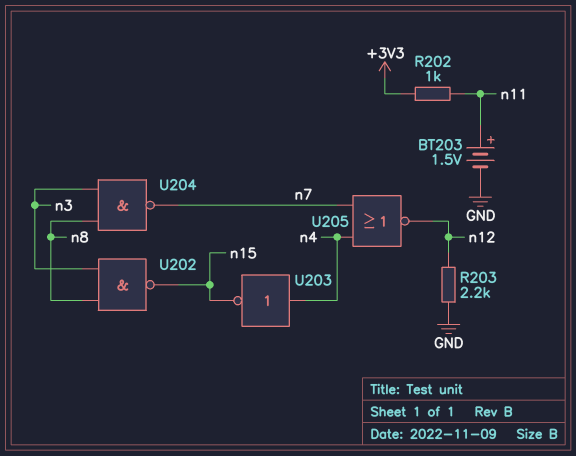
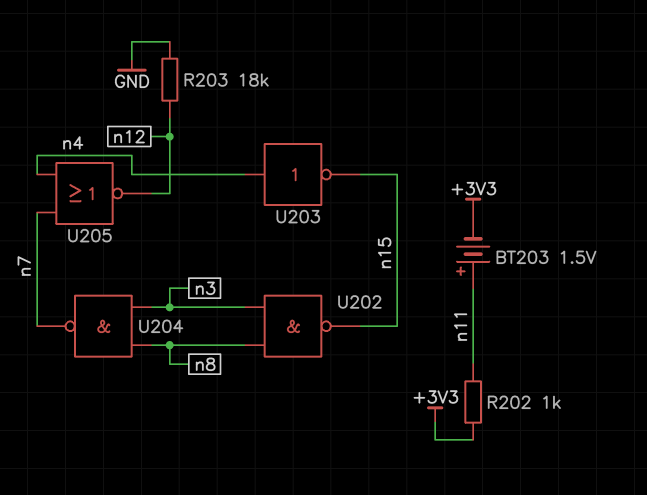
BT203: 1.5V (plus n11, minus GND) -> 1.5V (plus n11, minus +3V3)
R203: 2.2k (GND, n12) -> 18k (GND, n12)

